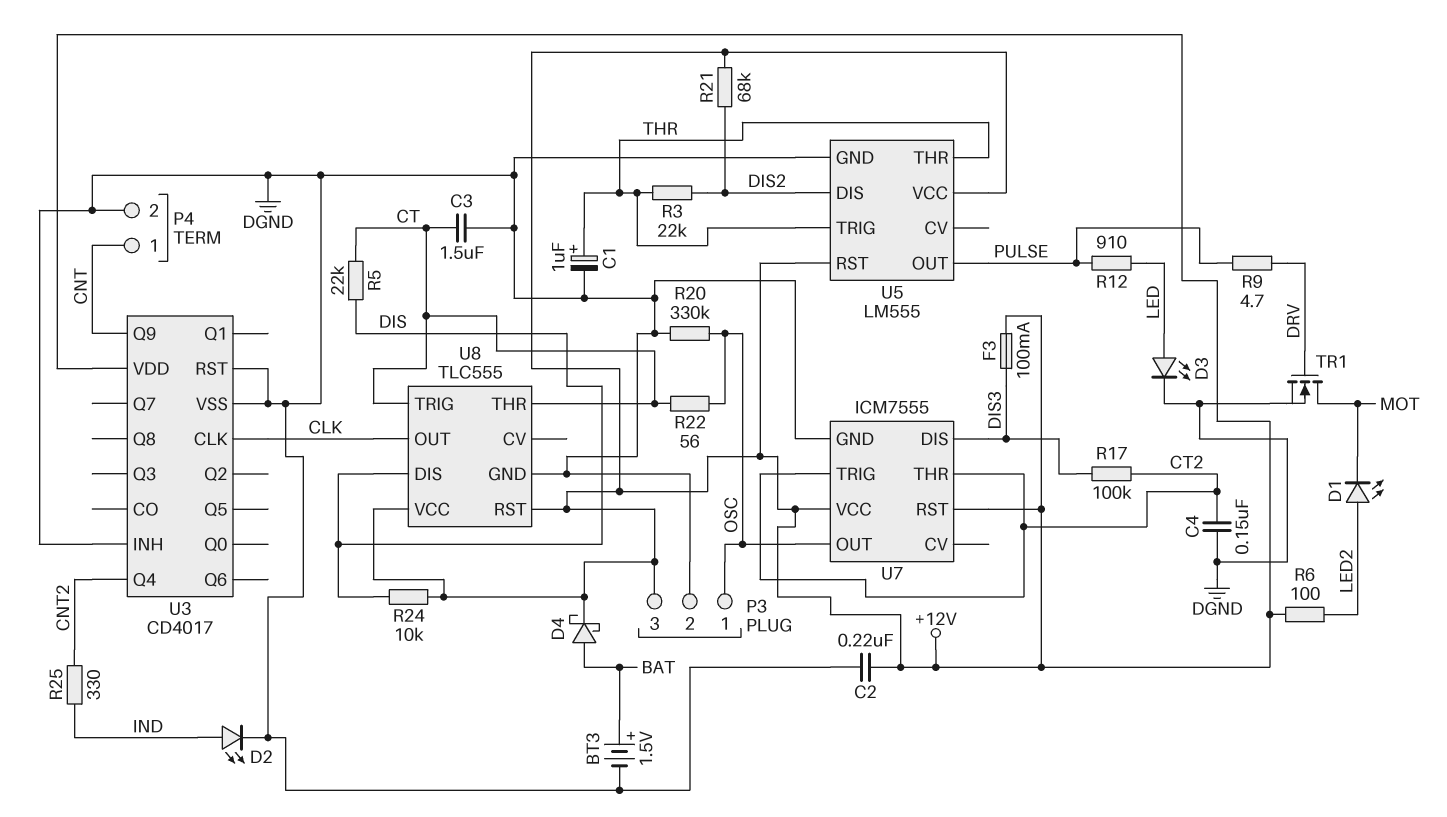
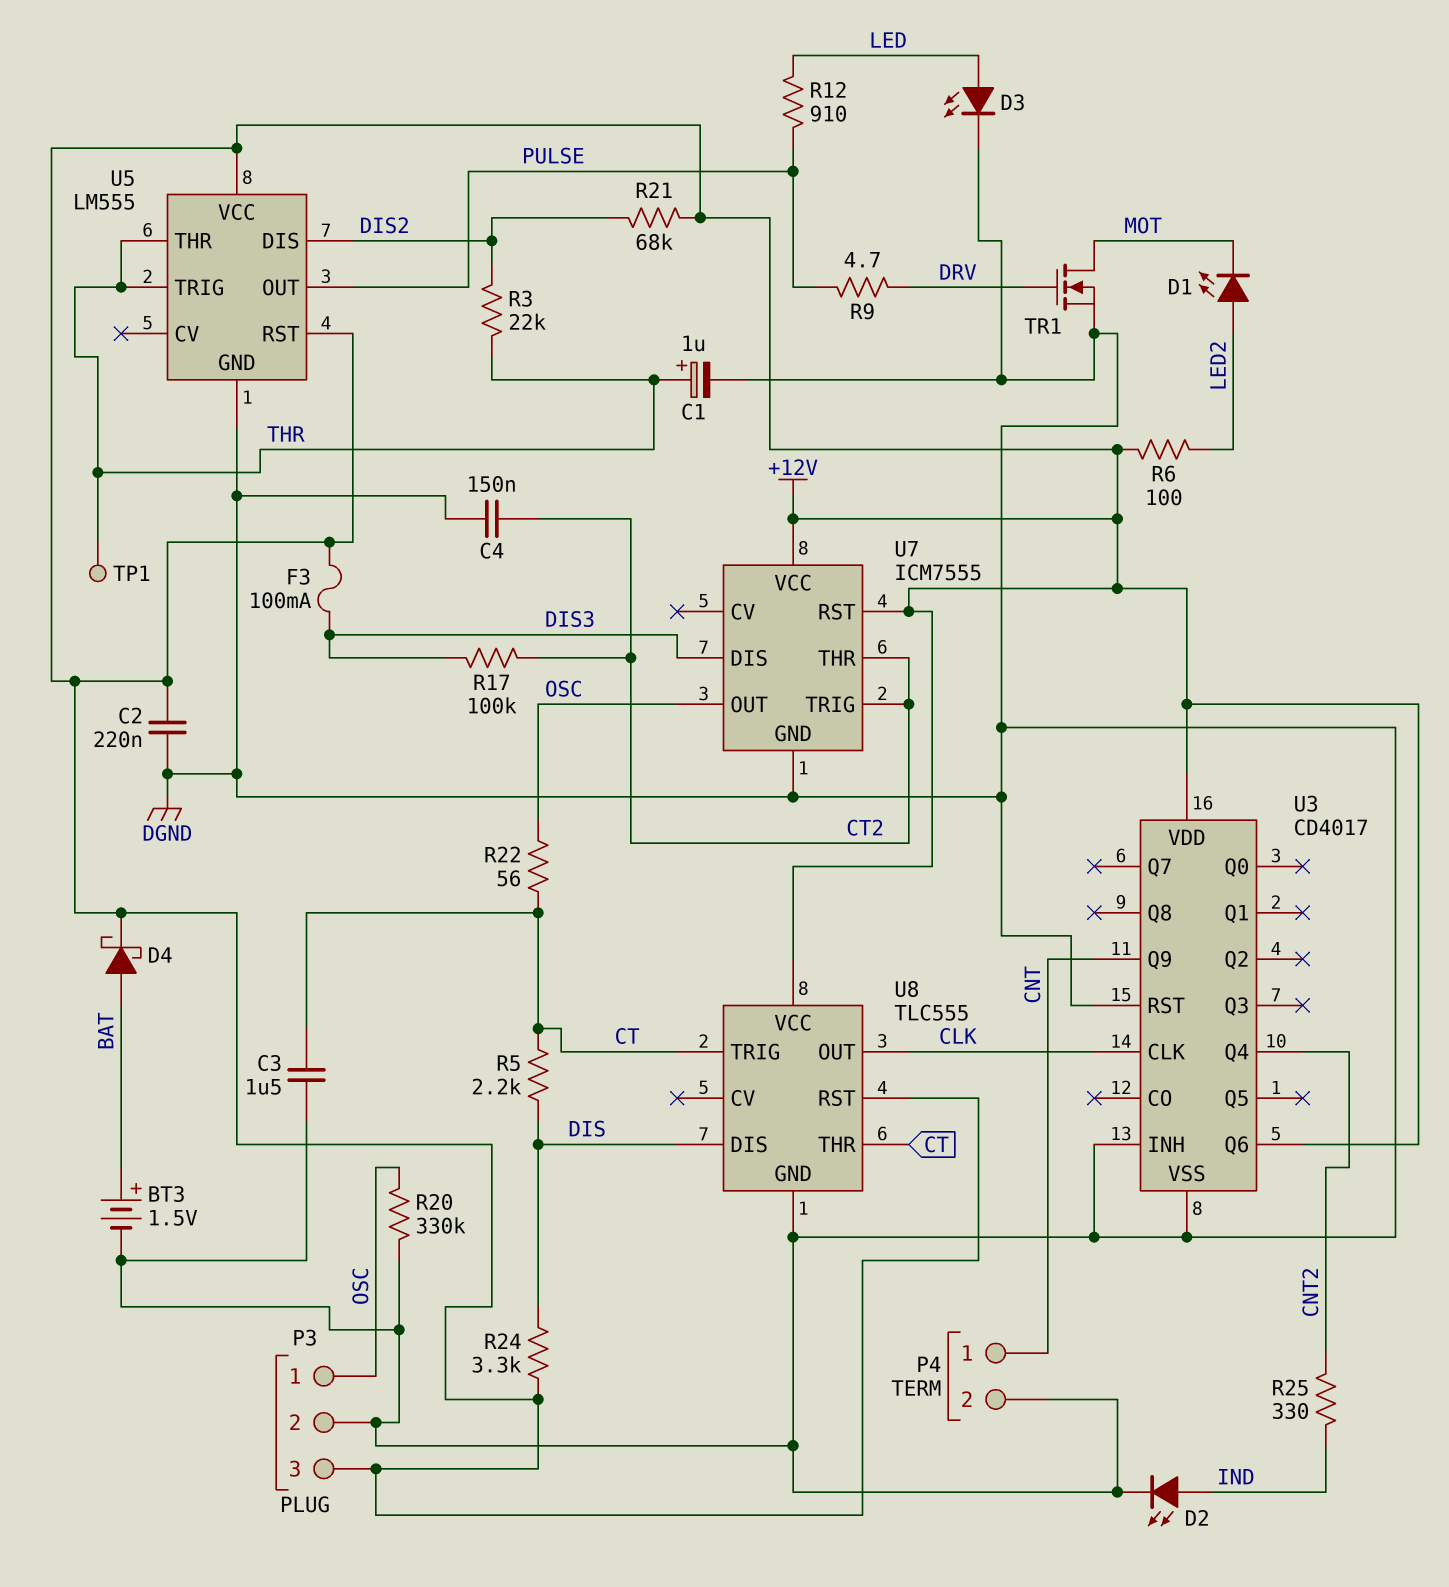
R5: 22k (CT, DIS) -> 2.2k (CT, DIS)
R24: 10k (+12V, DIS) -> 3.3k (+12V, DIS)
TP1: none -> test point (THR)
U3 pin Q6: none -> +12V

